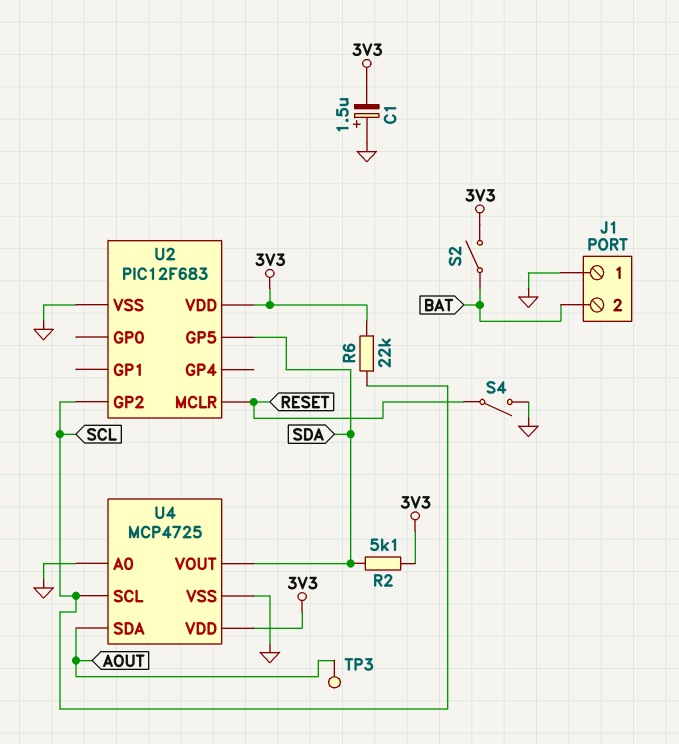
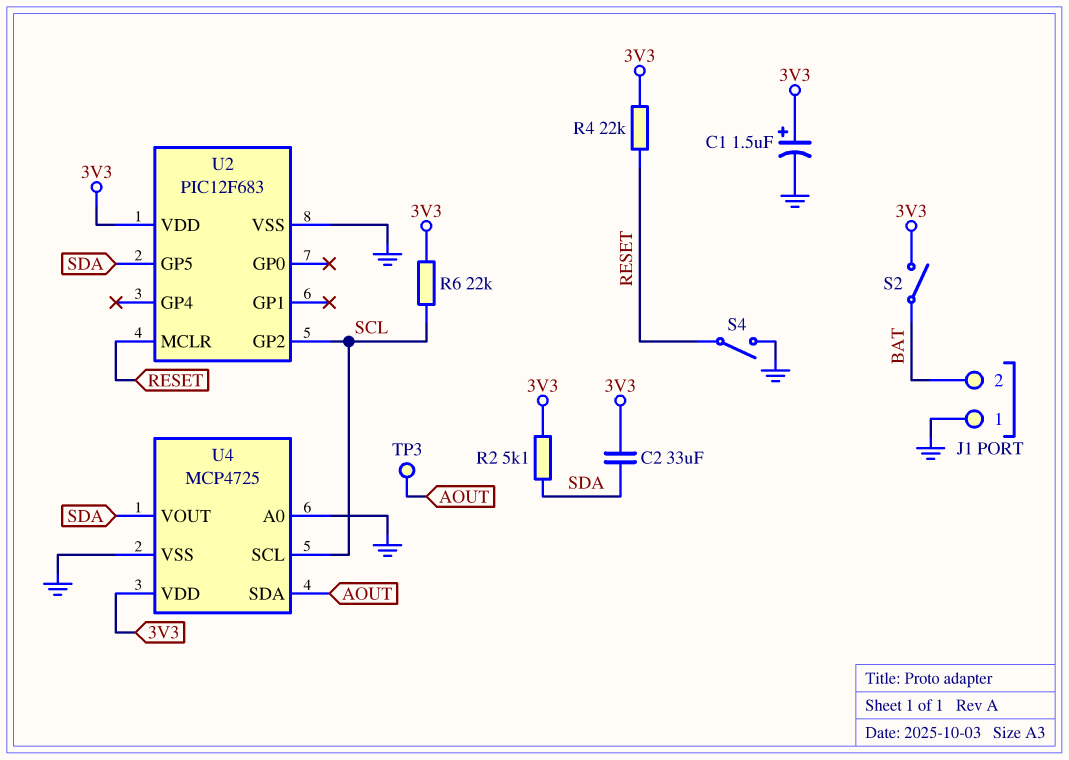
C1: 1.5uF (plus GND, minus 3V3) -> 1.5uF (plus 3V3, minus GND)
C2: none -> 33uF (3V3, SDA)
R4: none -> 22k (3V3, RESET)

